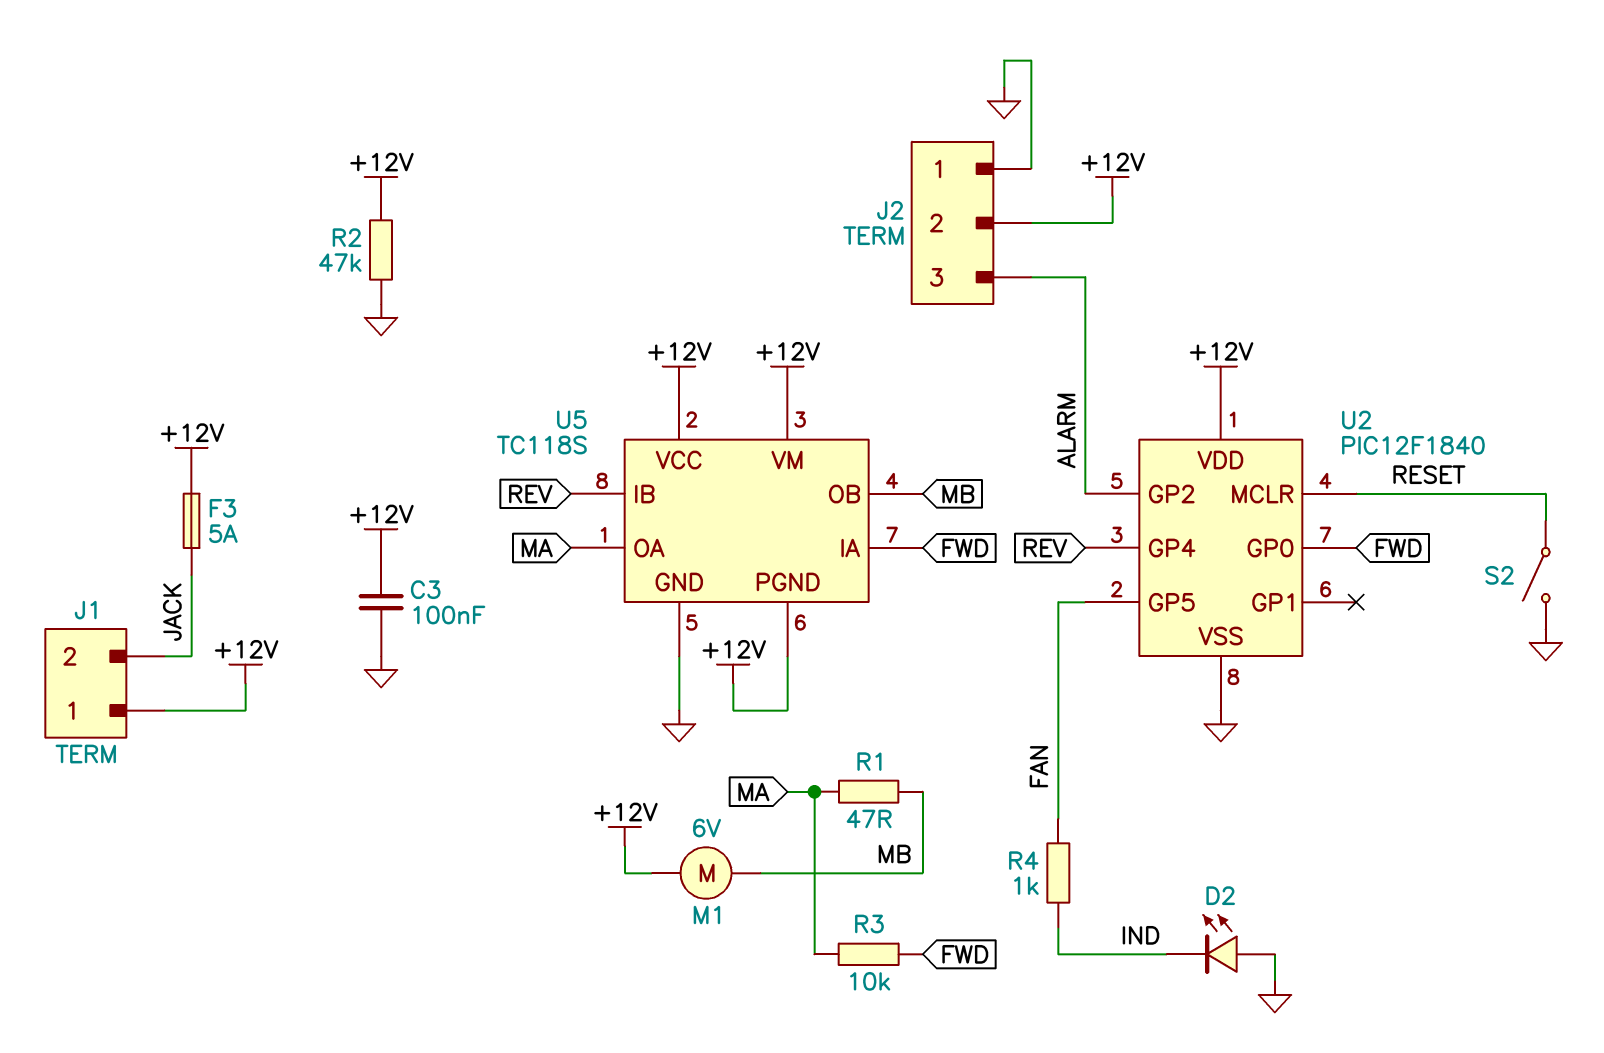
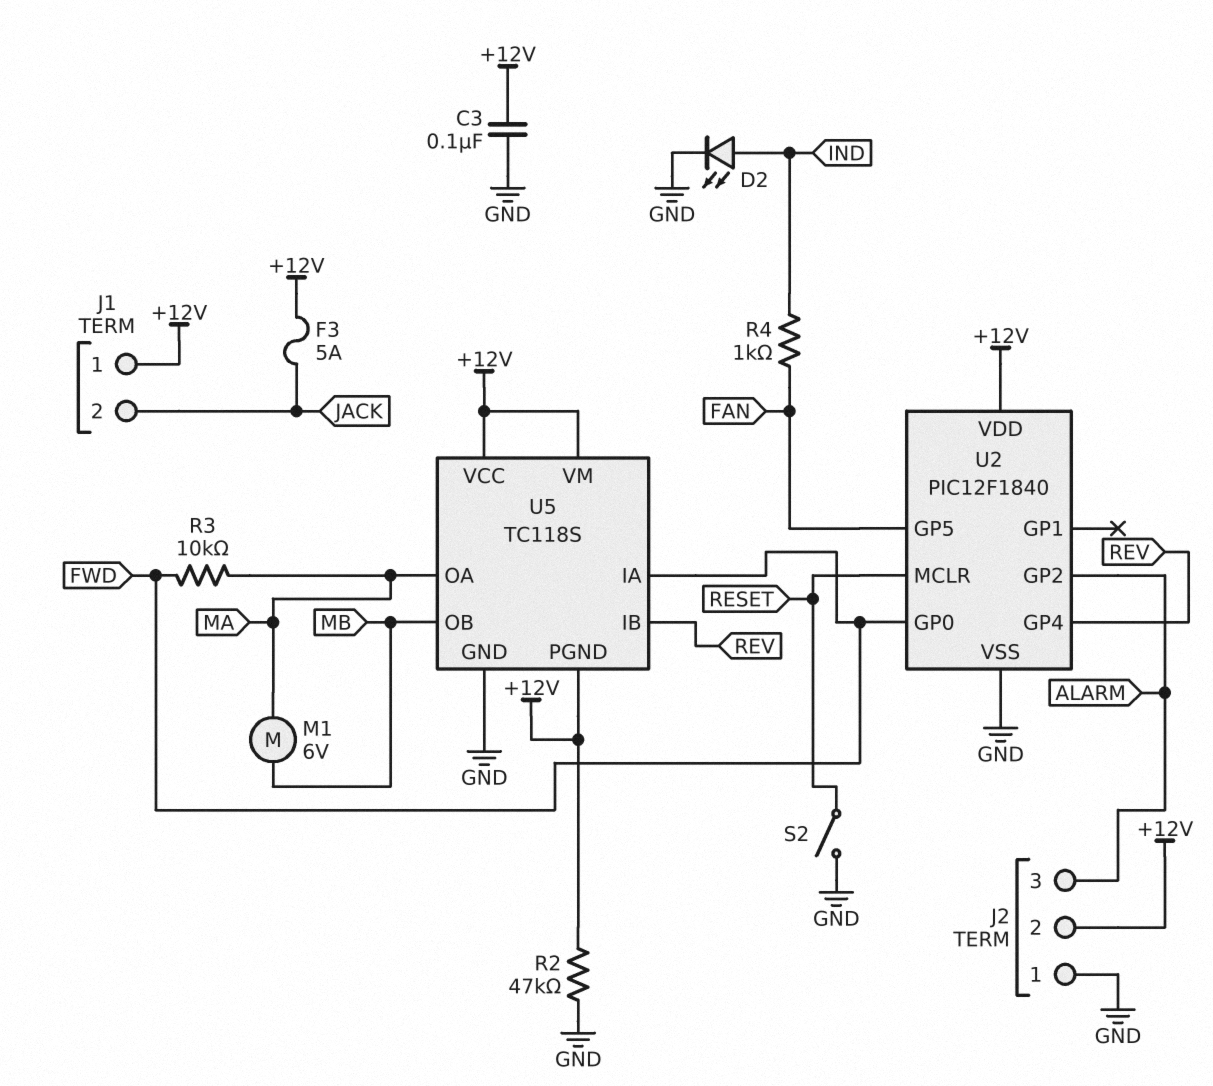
D2: LED (A GND, K IND) -> LED (A IND, K GND)
M1: motor 6V (+12V, MB) -> motor 6V (MA, MB)
R1: 47 (MA, MB) -> none

